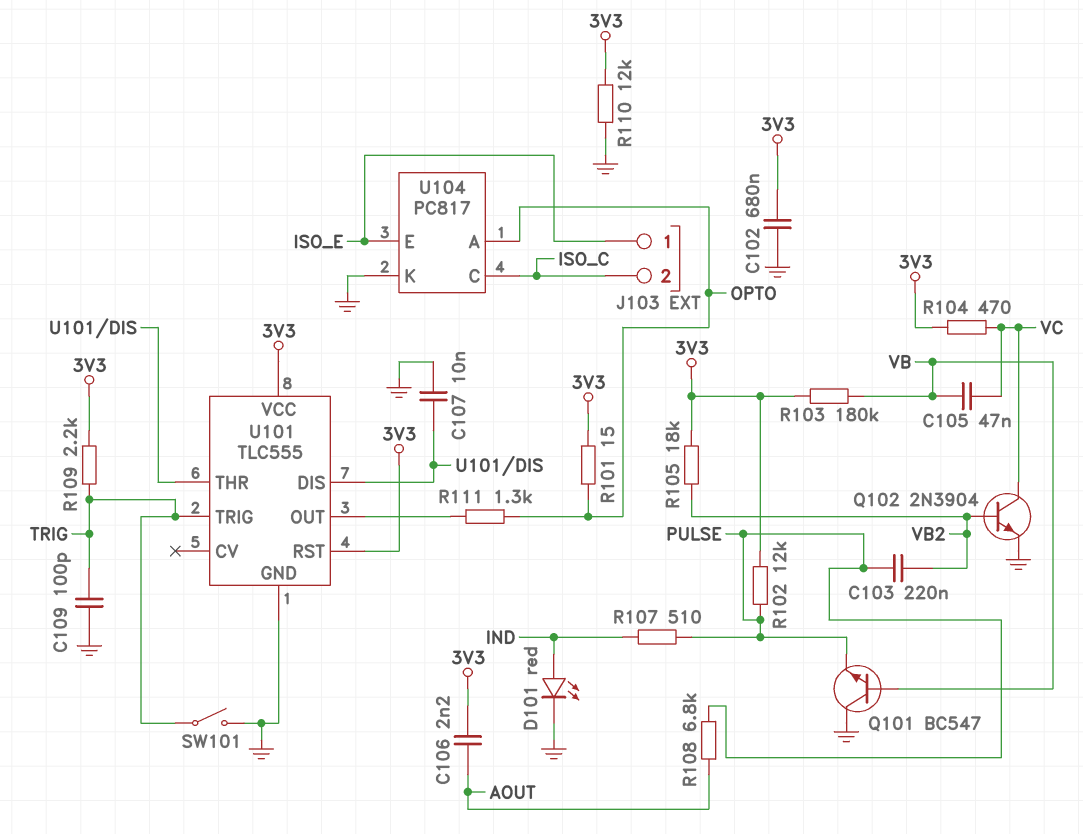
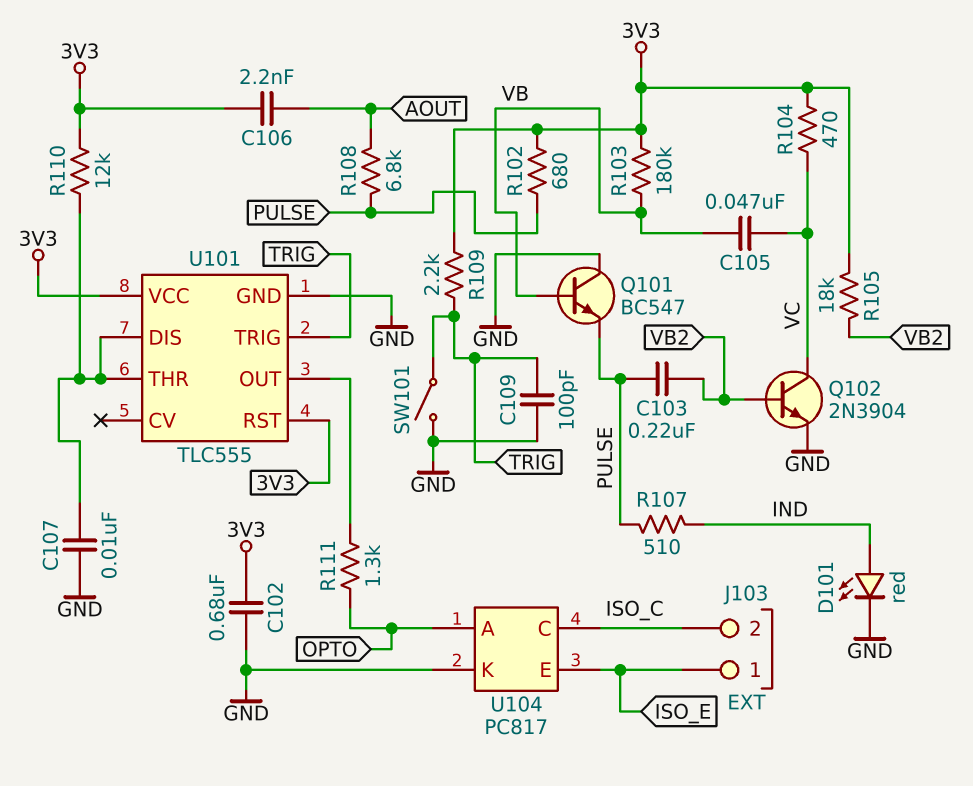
R101: 15 (3V3, OPTO) -> none
R102: 12k (3V3, PULSE) -> 680 (3V3, PULSE)
R110: 12k (3V3, GND) -> 12k (3V3, U101/DIS)

